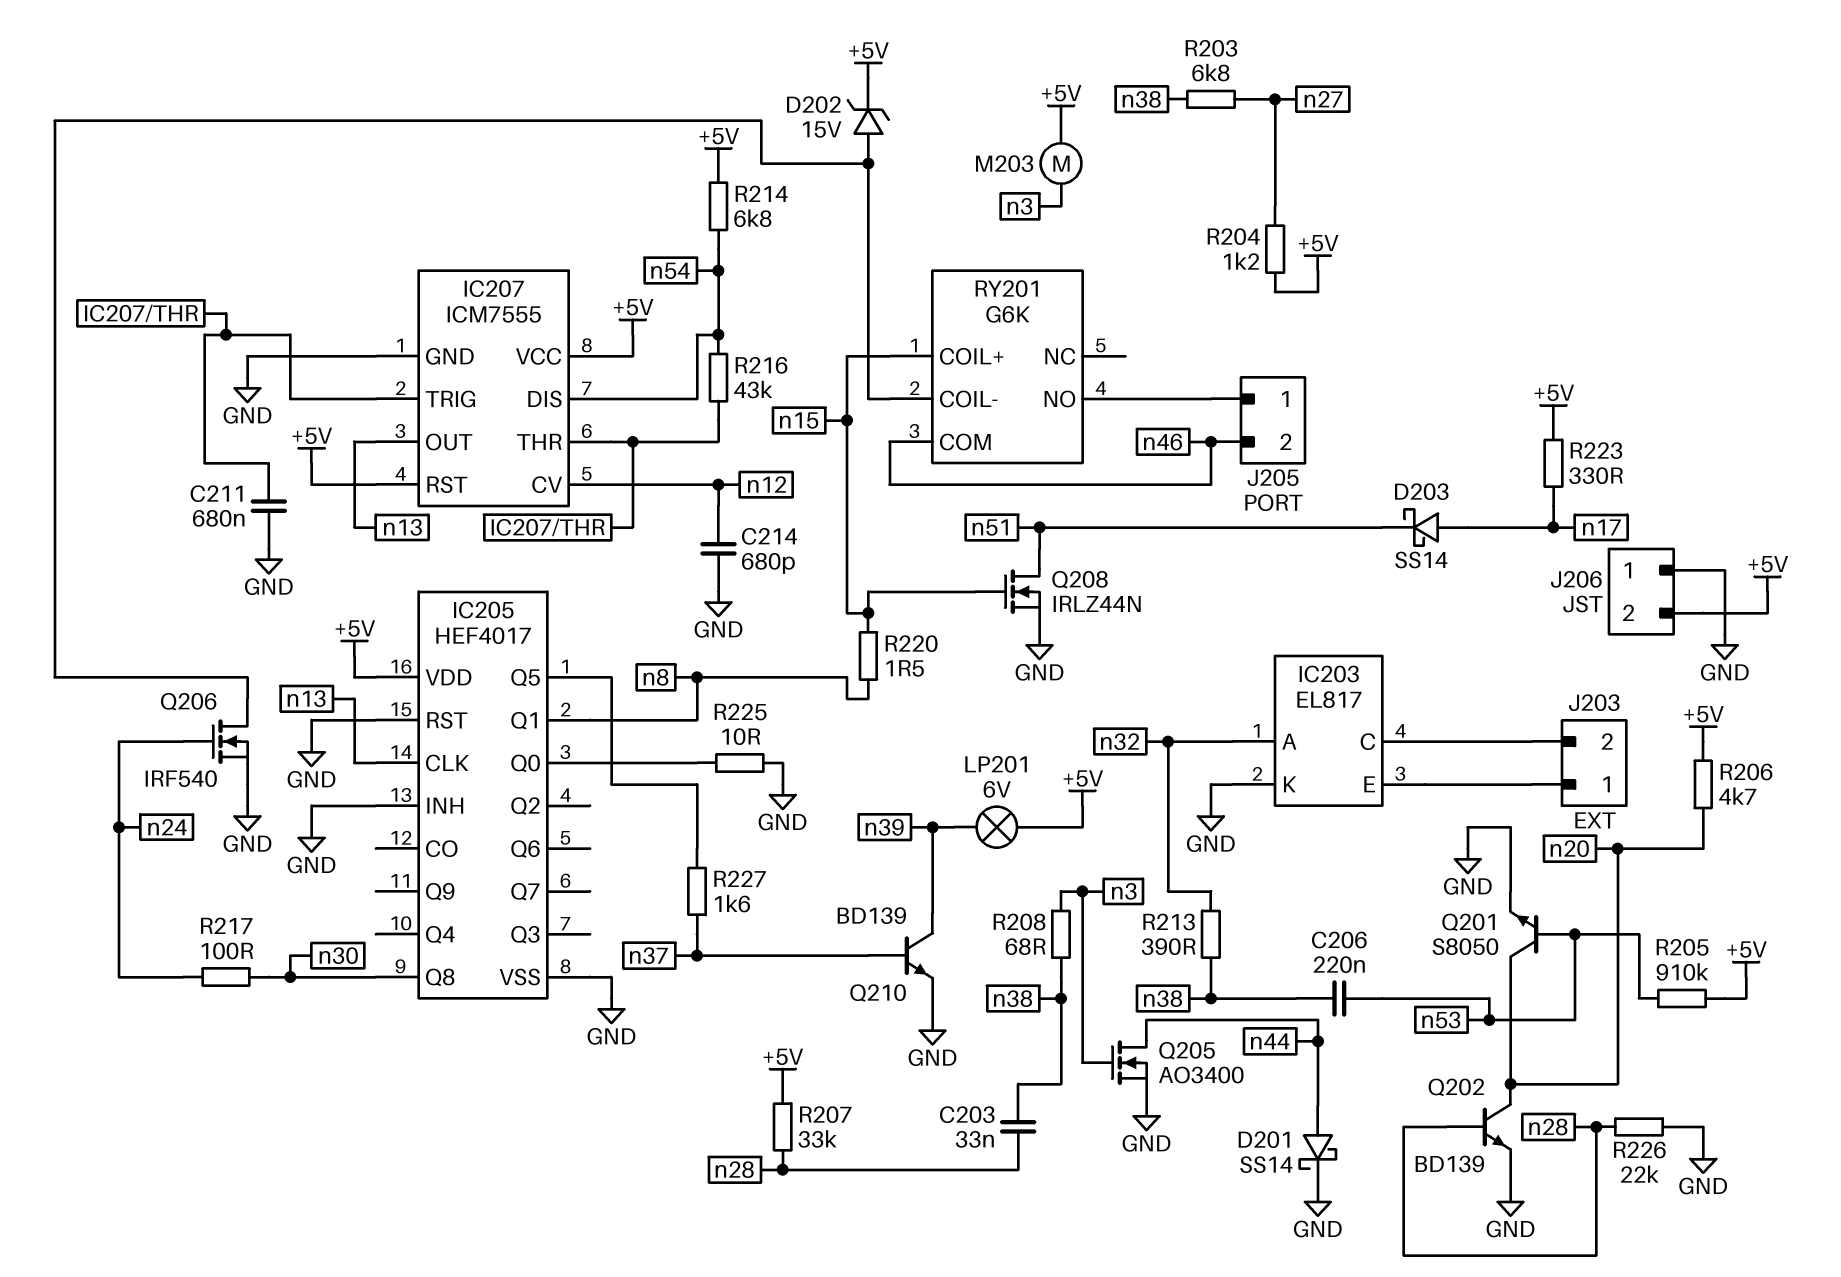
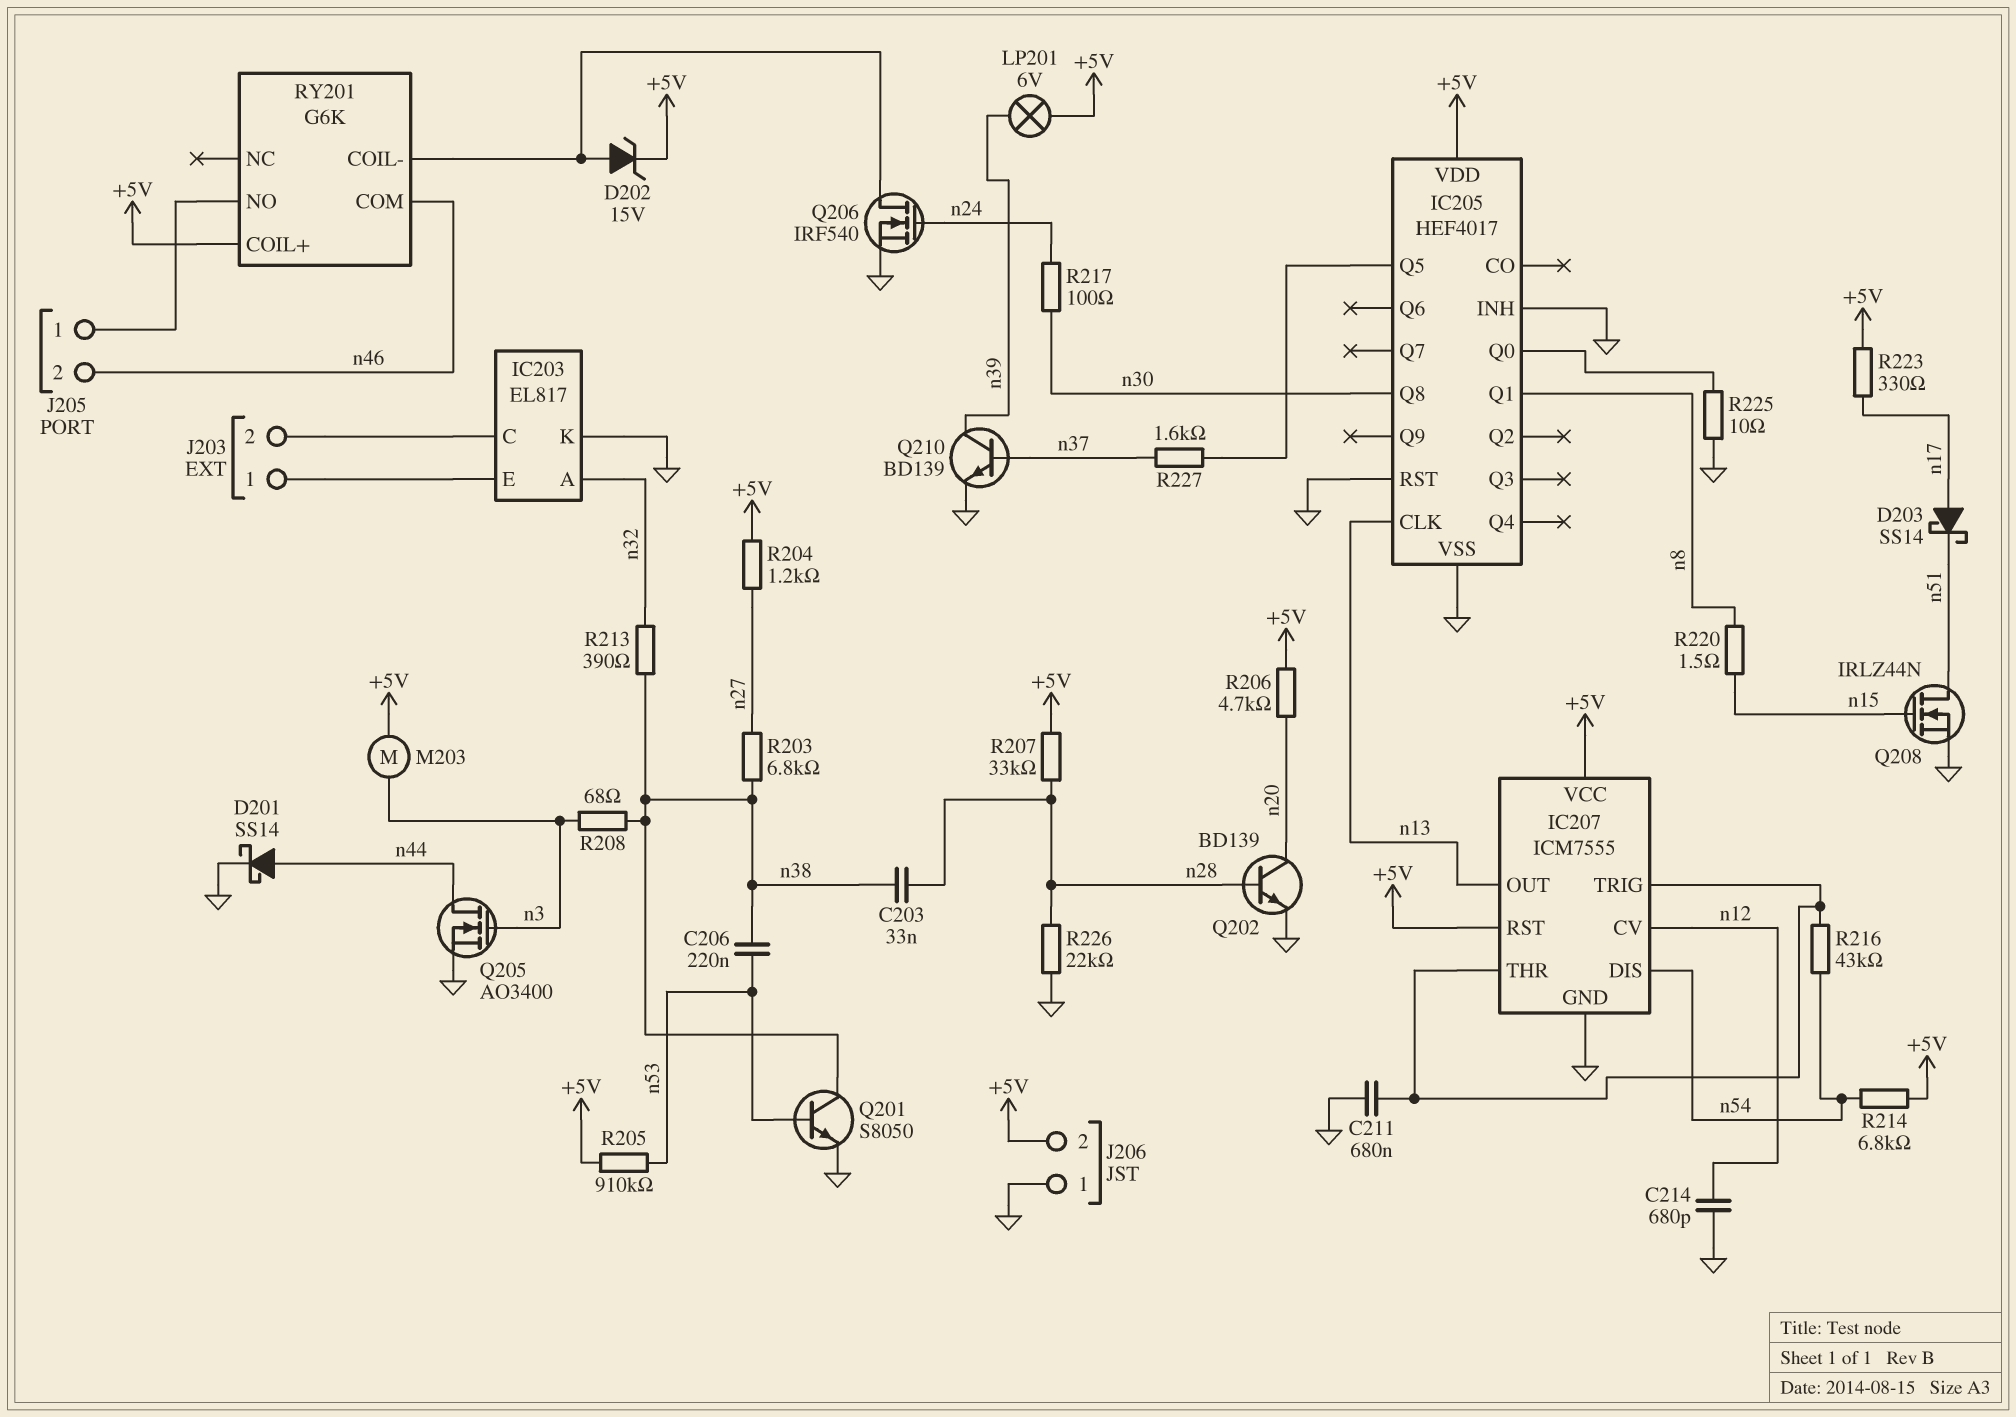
Q201: NPN S8050 (B n53, C n20, E GND) -> NPN S8050 (B n53, C n38, E GND)
RY201 pin COIL+: n15 -> +5V

